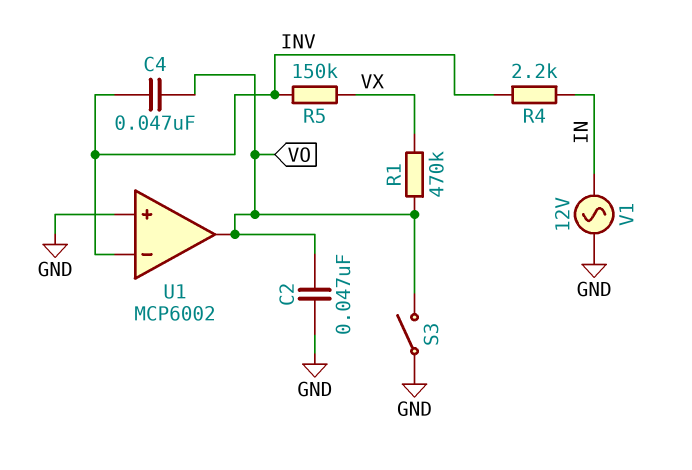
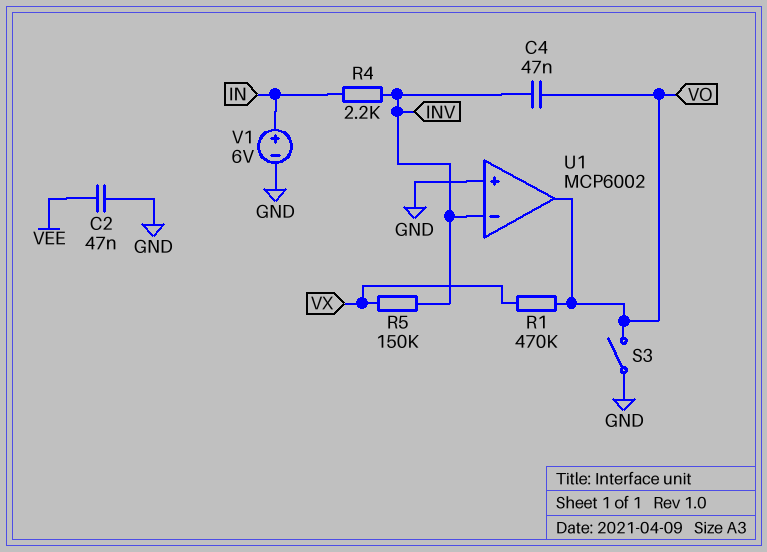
C2: 47nF (GND, VO) -> 47nF (GND, VEE)
V1: AC 12V (GND, IN) -> 6V (plus IN, minus GND)

